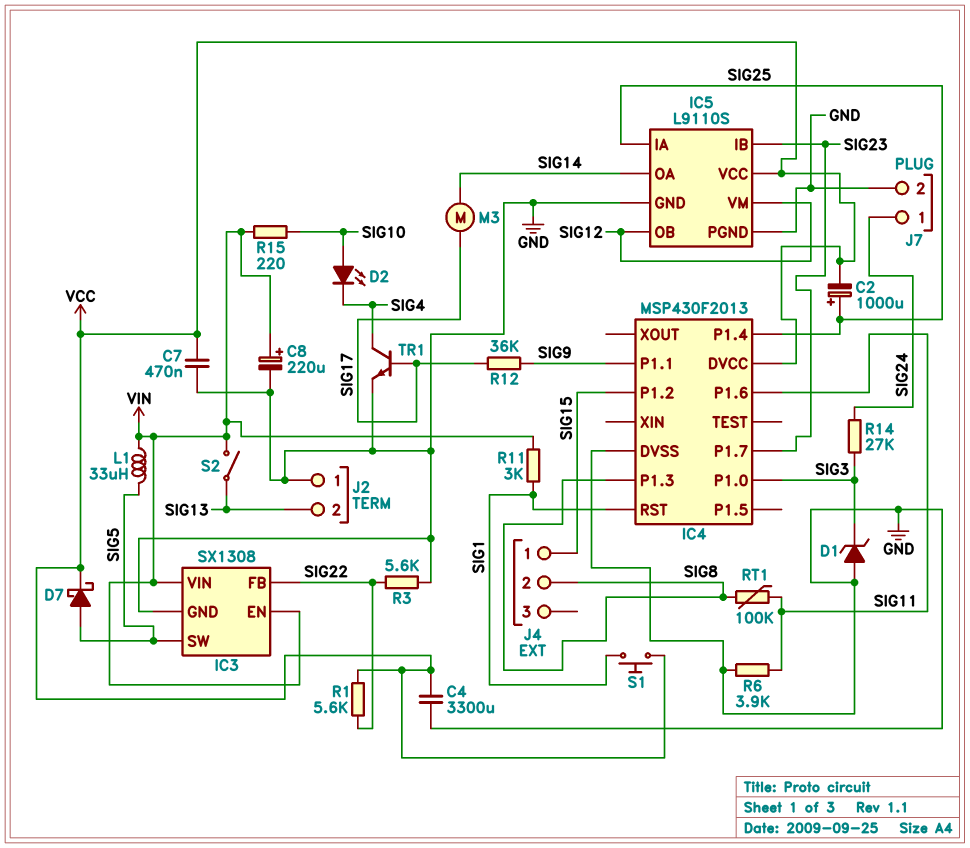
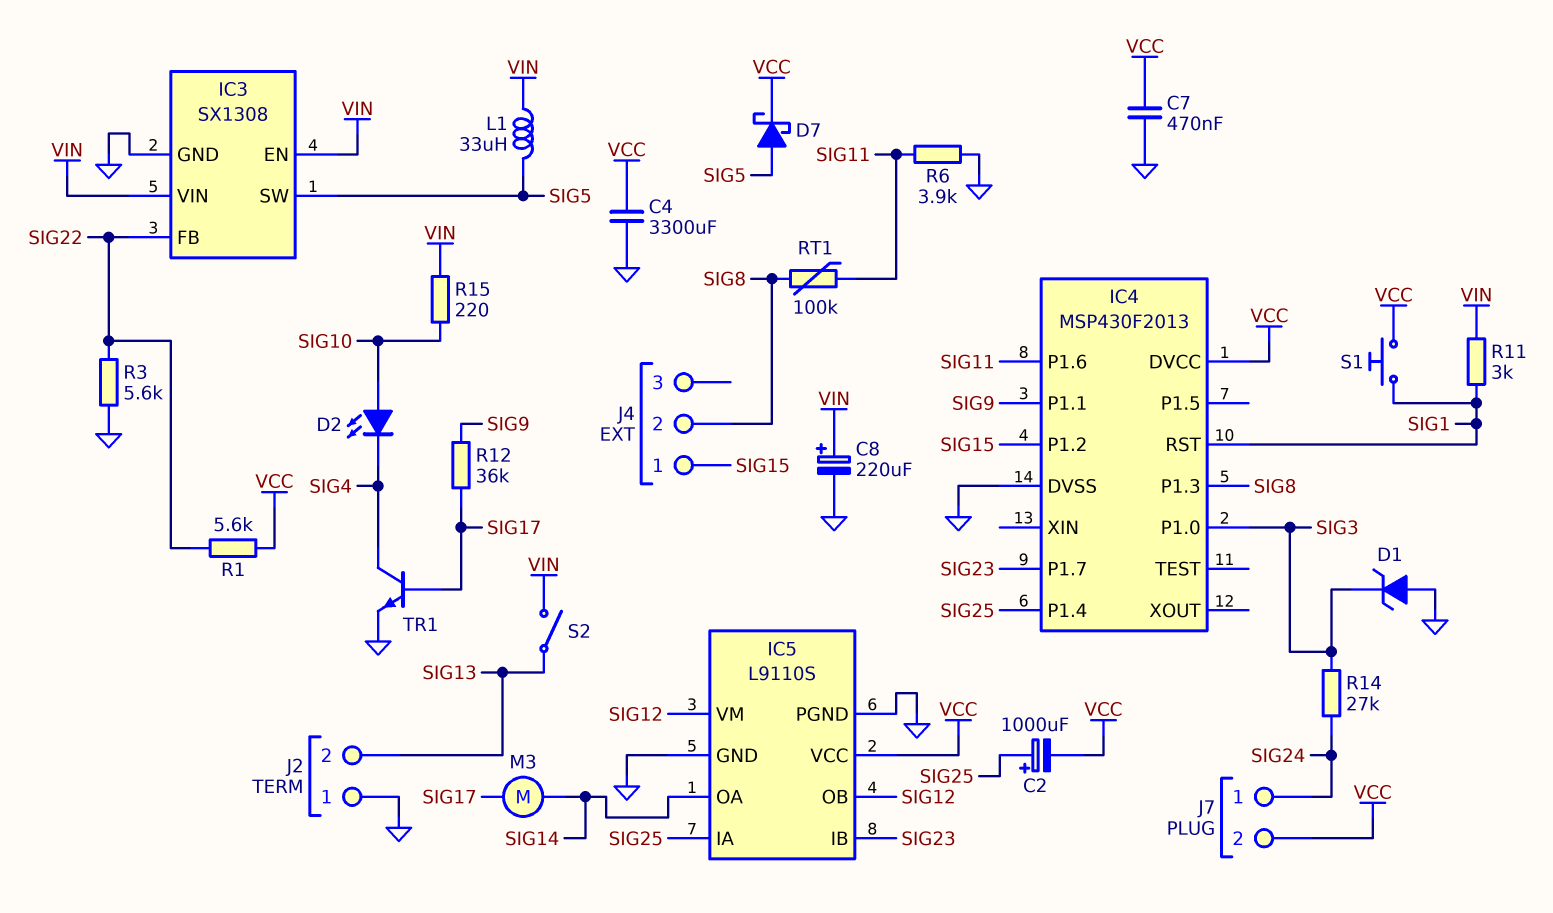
J7 pin 2: GND -> VCC

